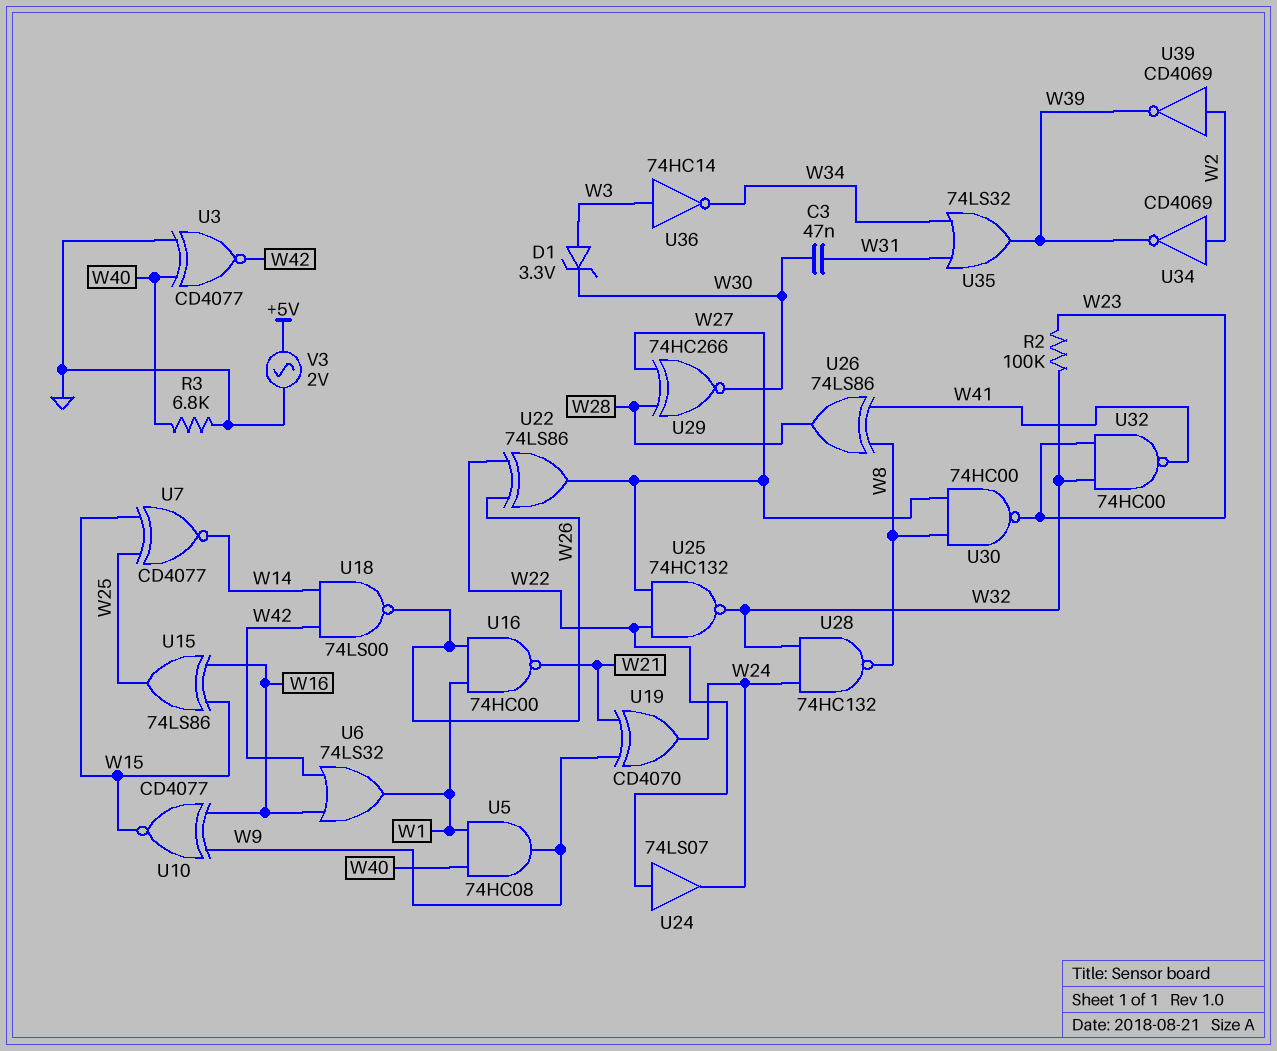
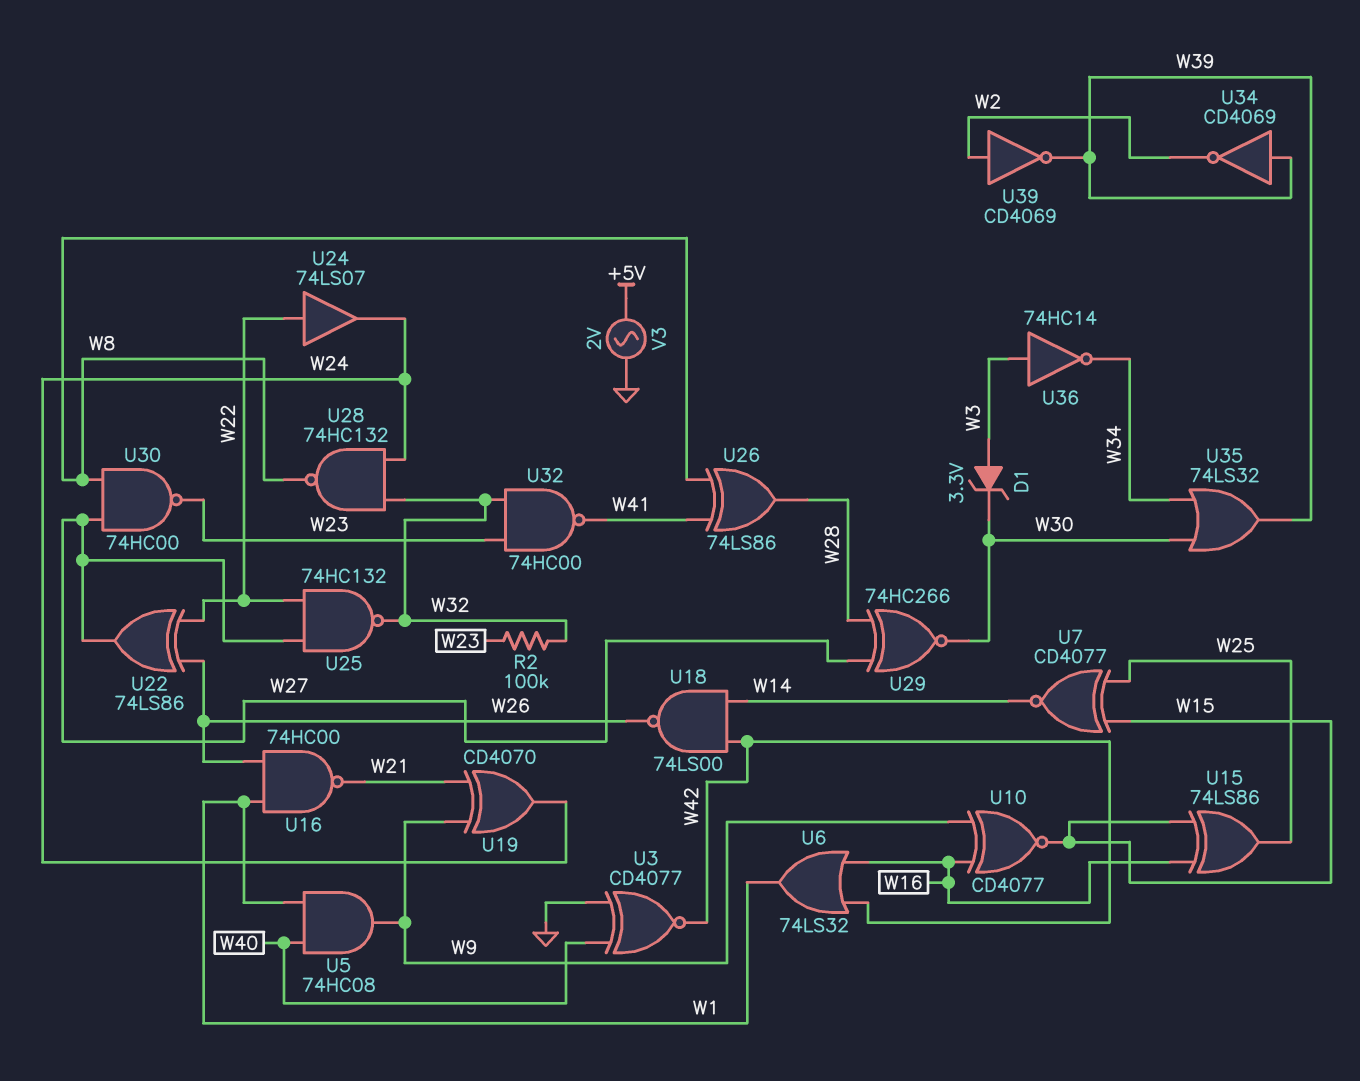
C3: 47nF (W30, W31) -> none
R3: 6.8k (GND, W40) -> none
U34: NOT CD4069 (in W2, out W39) -> NOT CD4069 (in W39, out W2)
U35: OR 74LS32 (in W31, in W34, out W39) -> OR 74LS32 (in W30, in W34, out W39)

